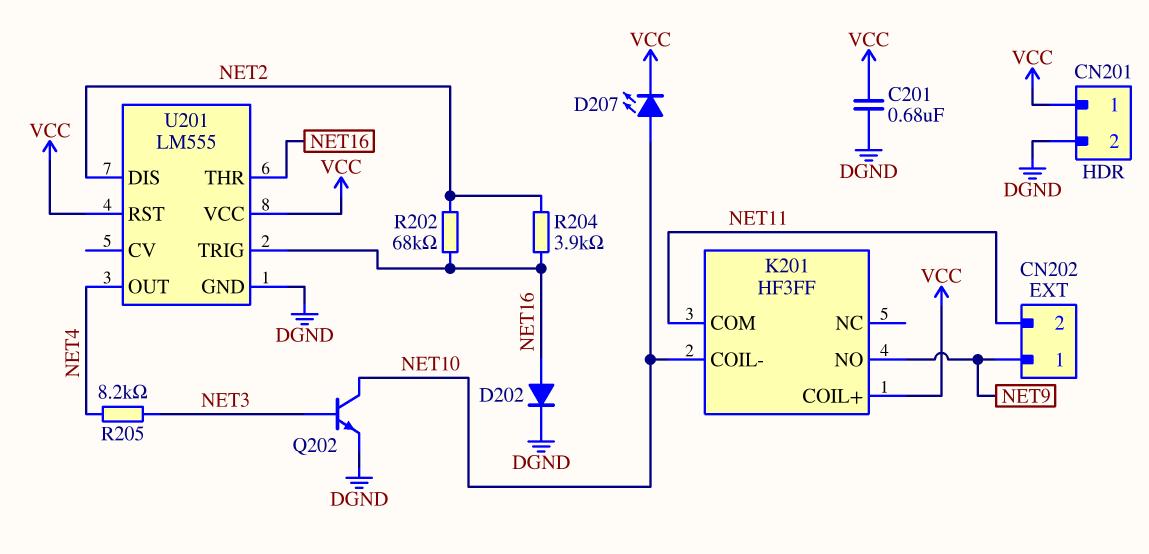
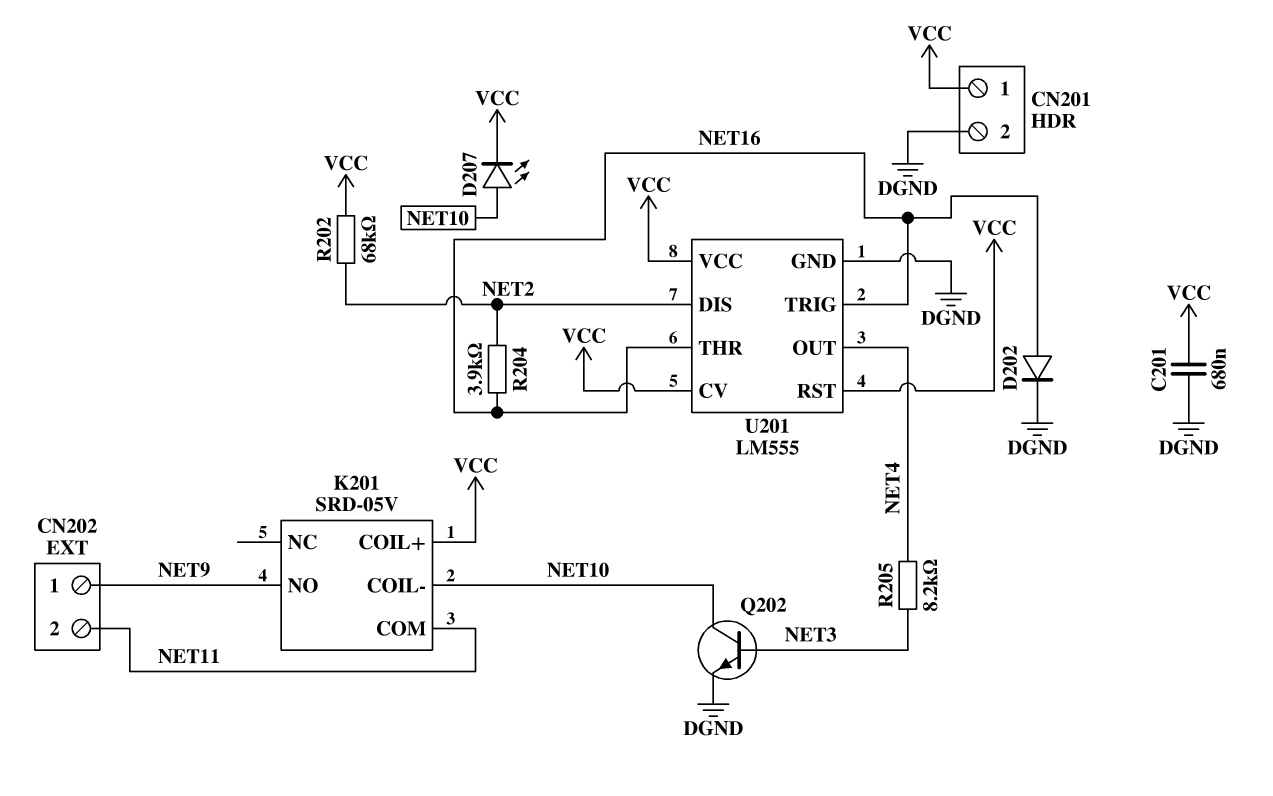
K201: HF3FF -> SRD-05V
R202: 68k (NET2, NET16) -> 68k (NET2, VCC)
U201 pin CV: none -> VCC

